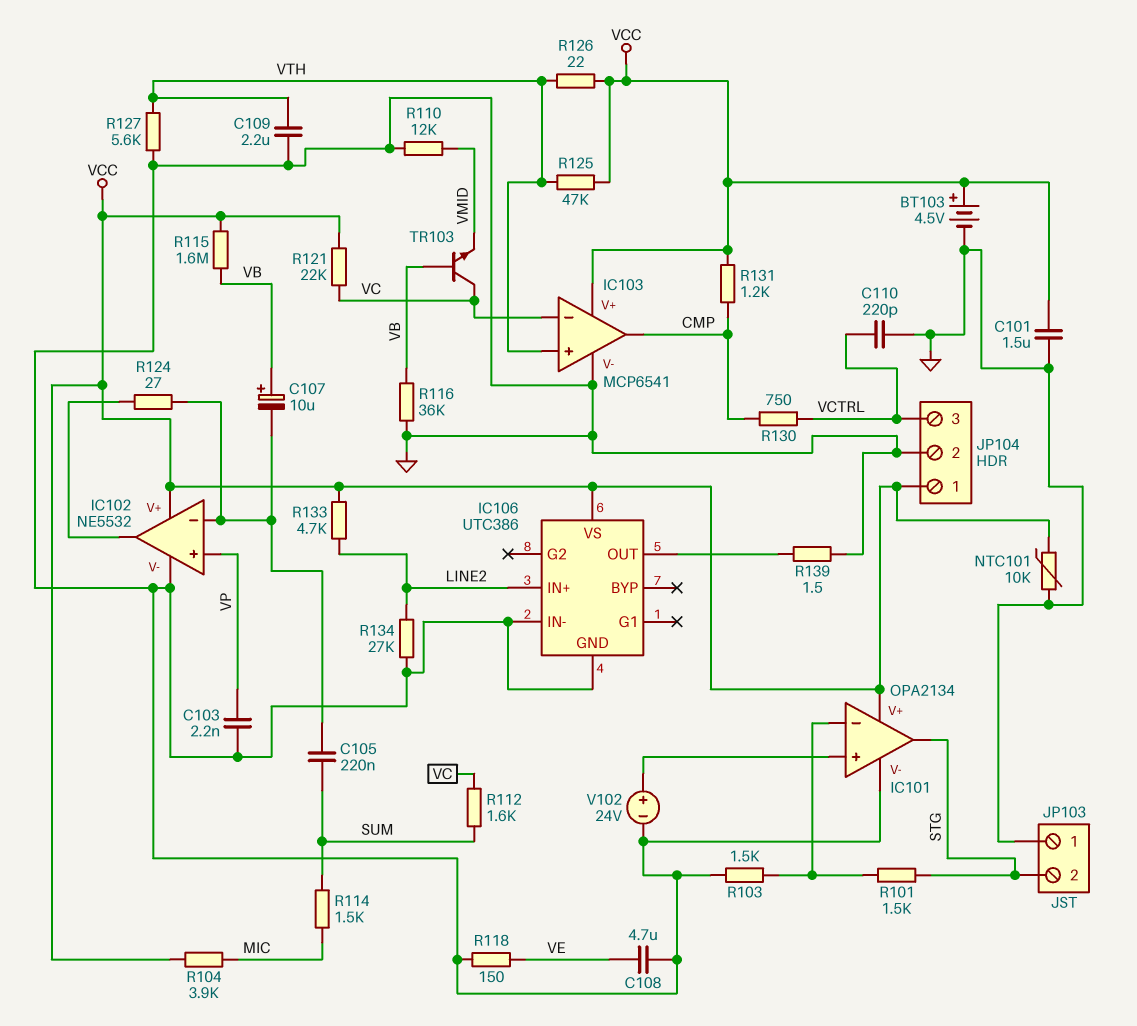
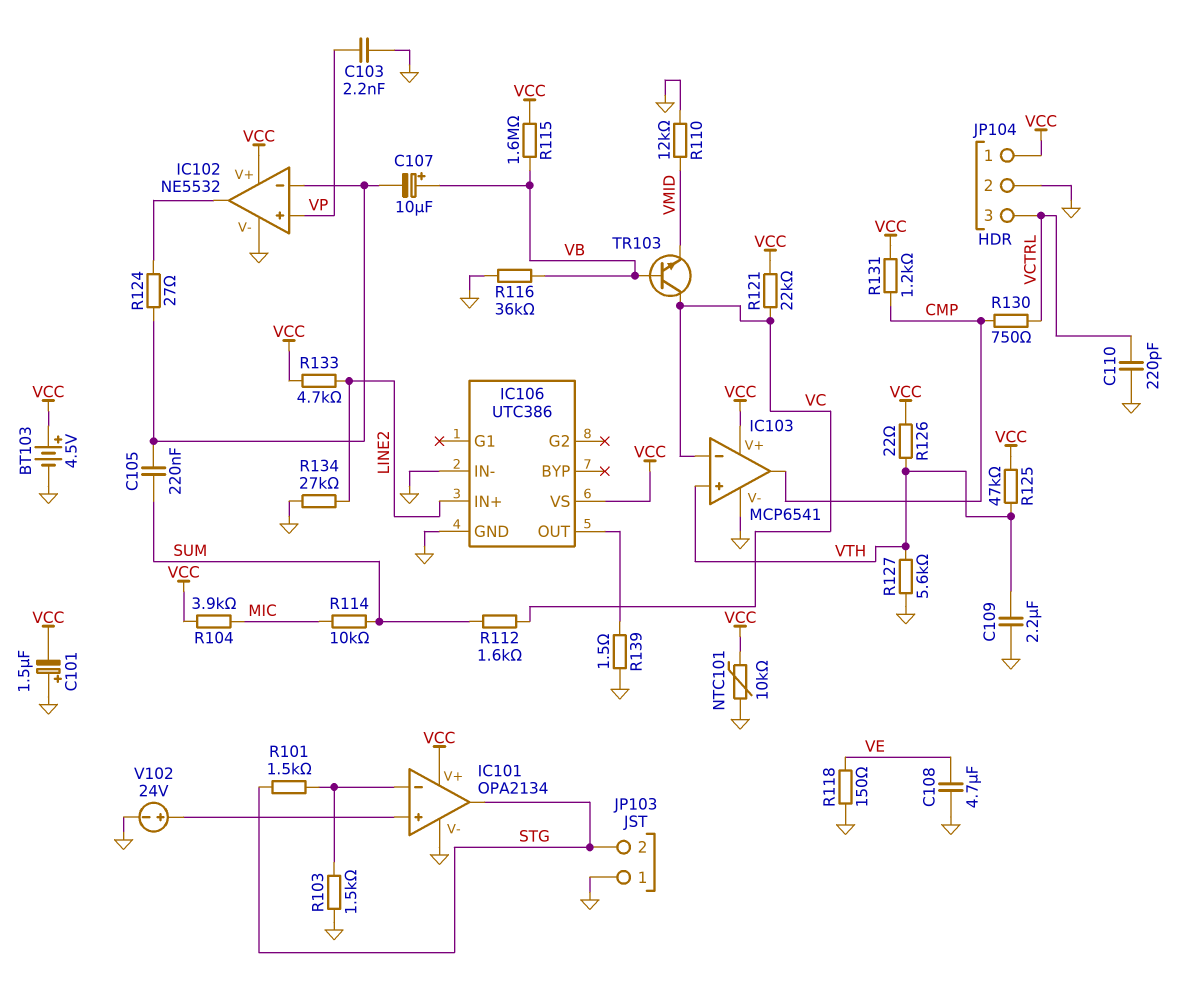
C101: 1.5uF (GND, VCC) -> 1.5uF (plus GND, minus VCC)
R114: 1.5k (MIC, SUM) -> 10k (MIC, SUM)

